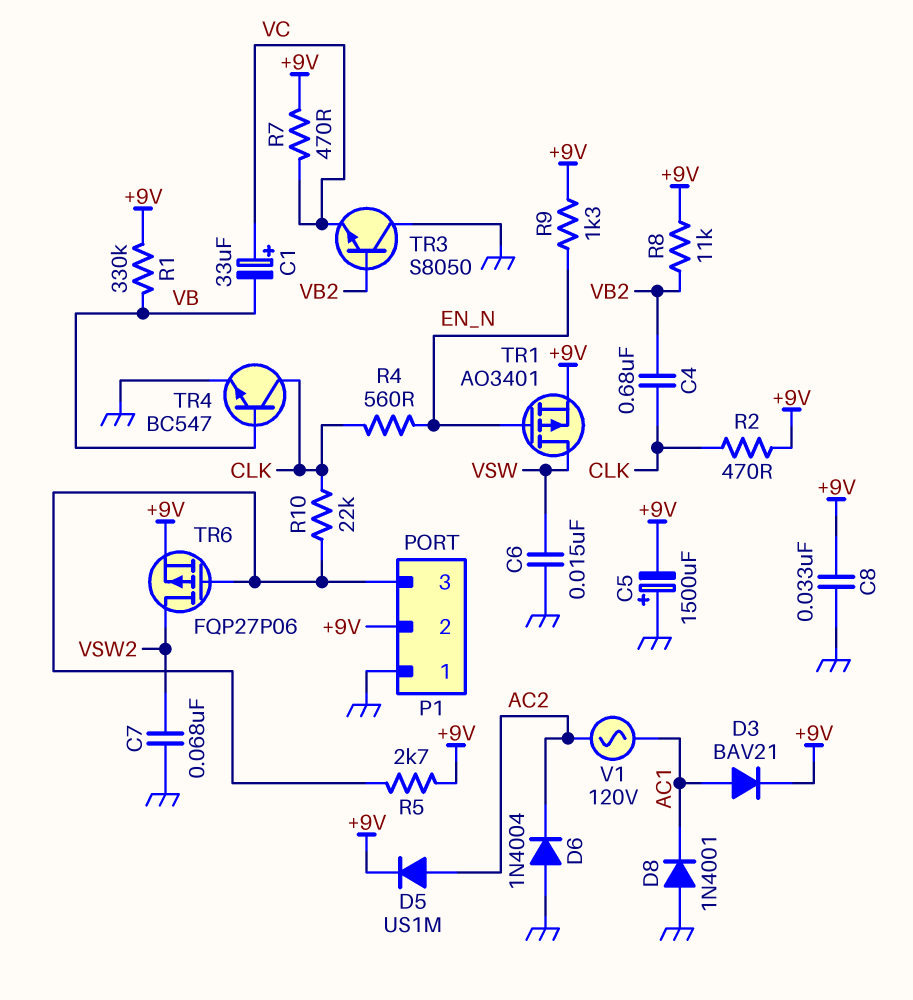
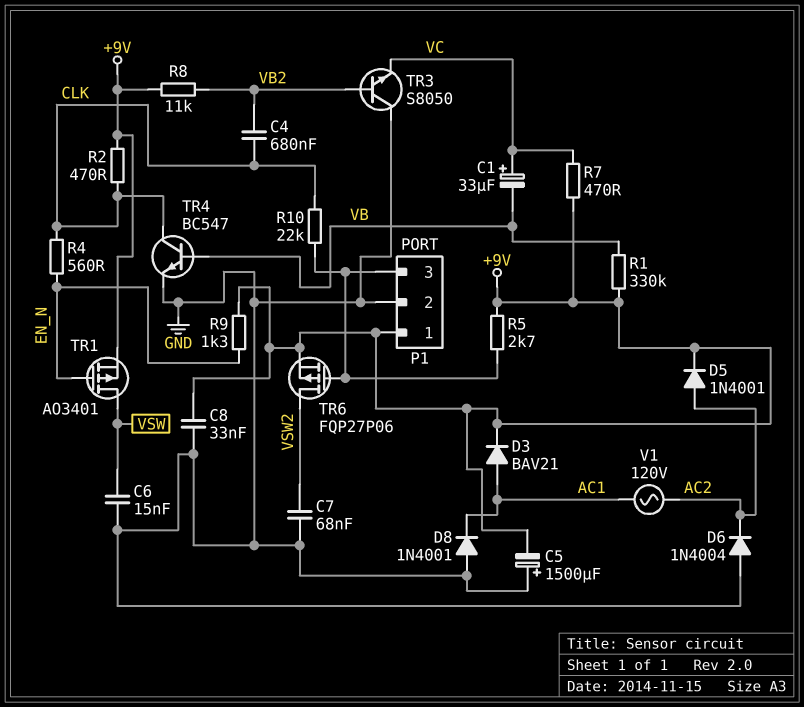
D5: diode US1M (A AC2, K +9V) -> diode 1N4001 (A AC2, K +9V)
P1 pin 1: GND -> +9V
P1 pin 2: +9V -> GND

